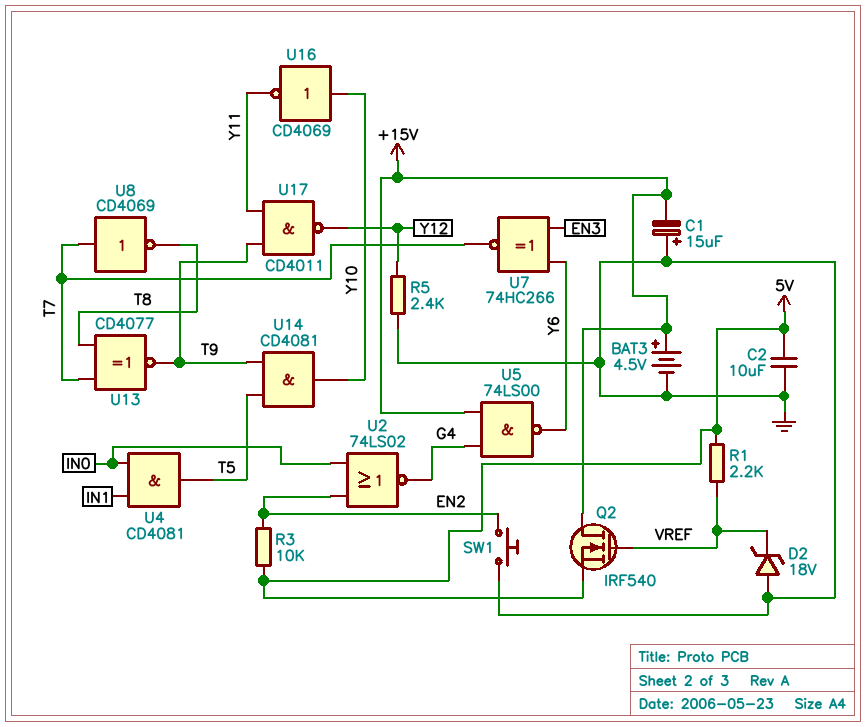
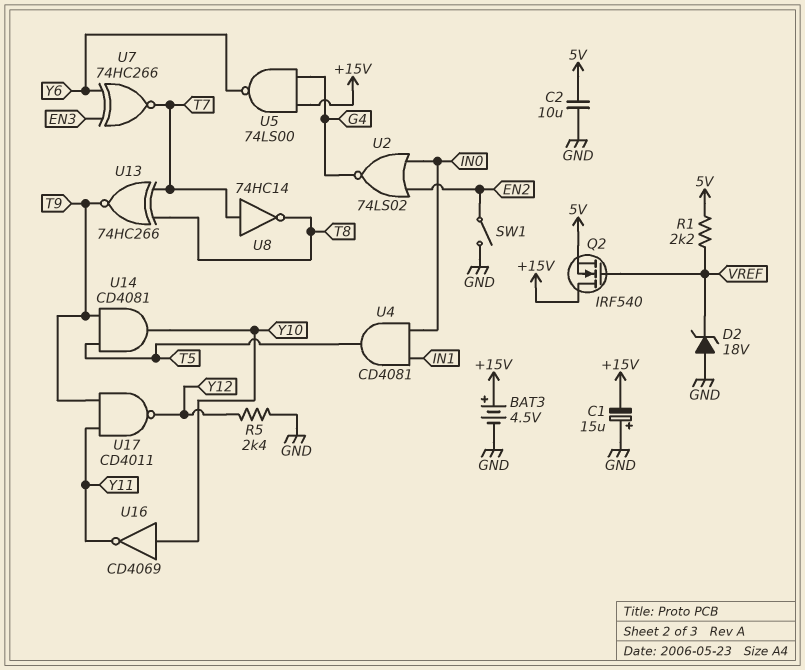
R3: 10k (5V, EN2) -> none
SW1: button (EN2, GND) -> switch (EN2, GND)
U8: NOT CD4069 (in T7, out T8) -> NOT 74HC14 (in T7, out T8)
U13: XNOR CD4077 (in T7, in T8, out T9) -> XNOR 74HC266 (in T7, in T8, out T9)

